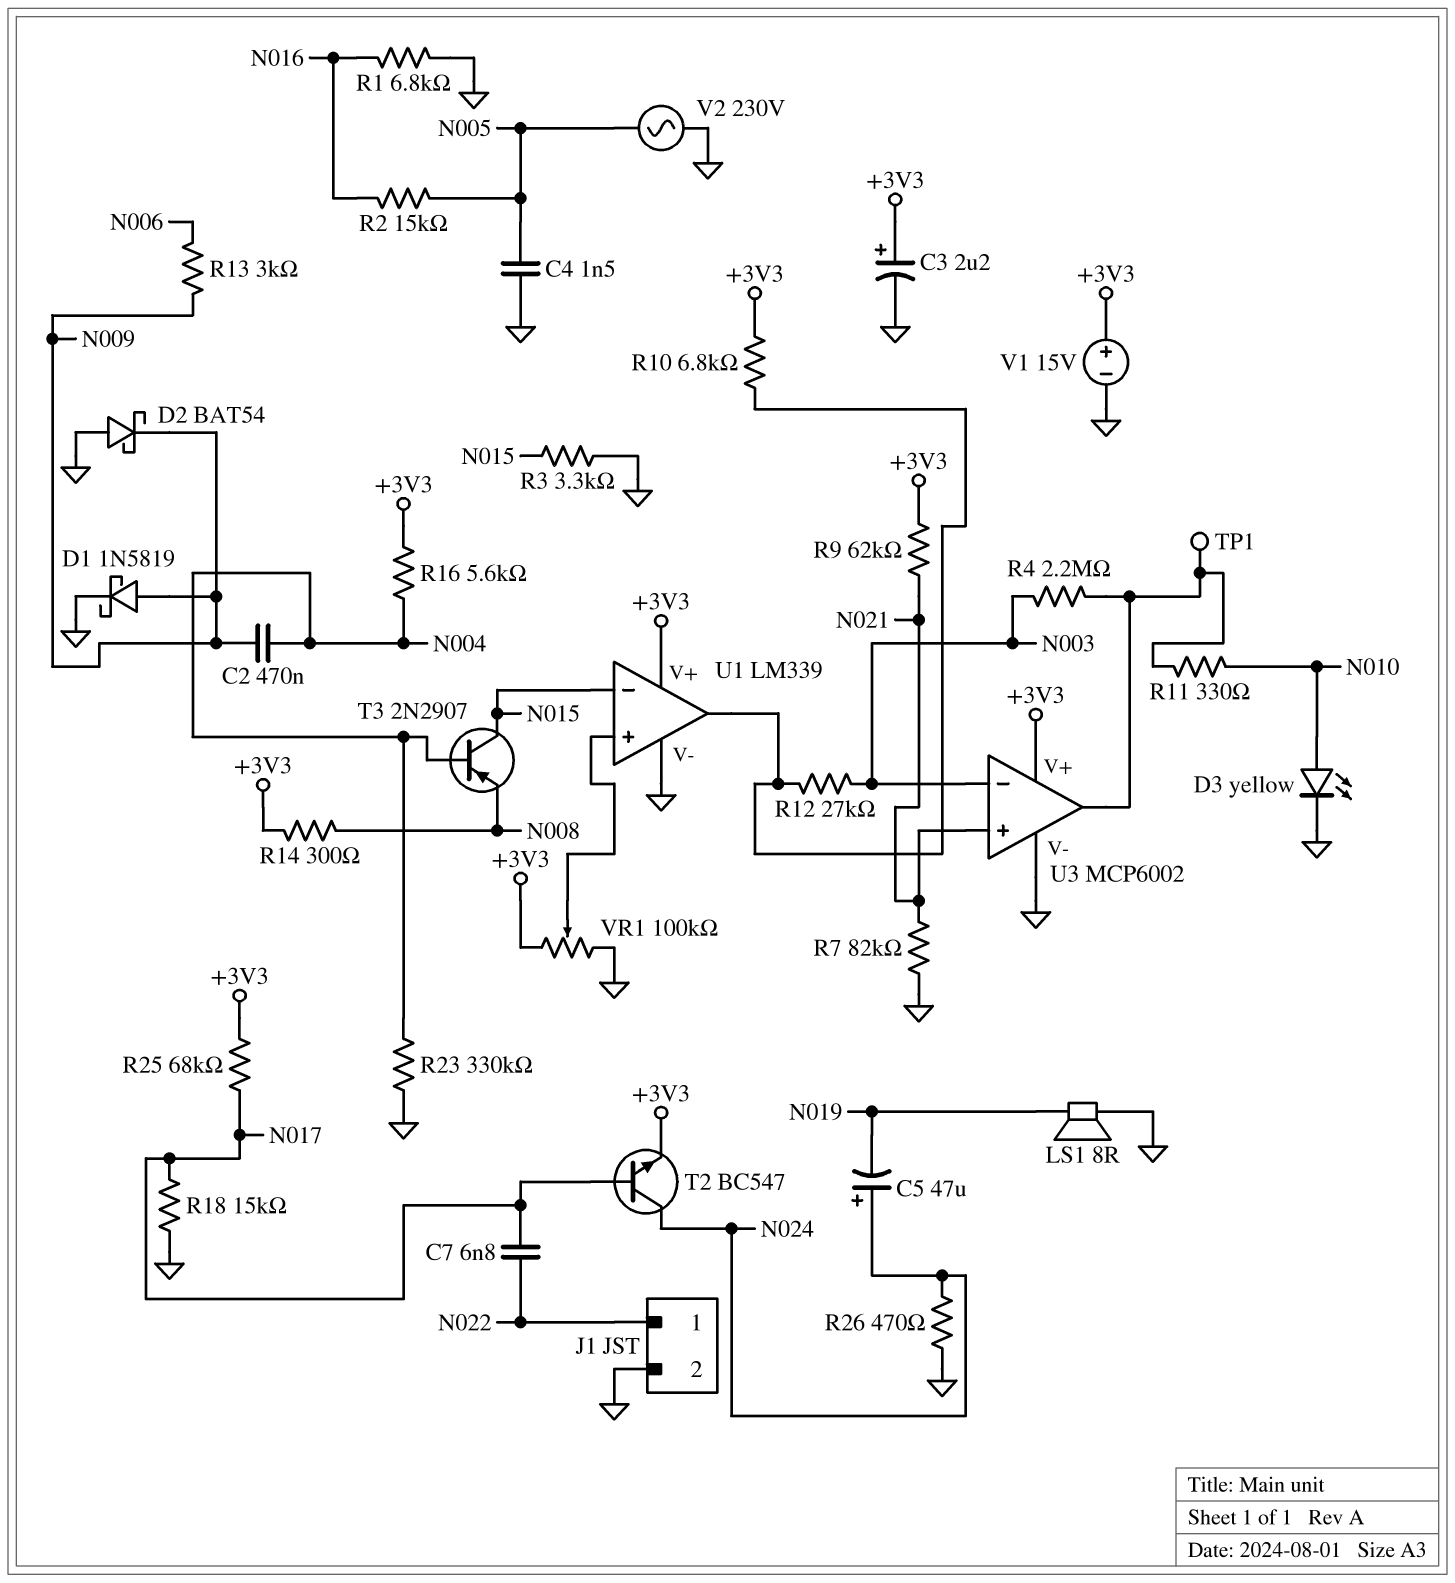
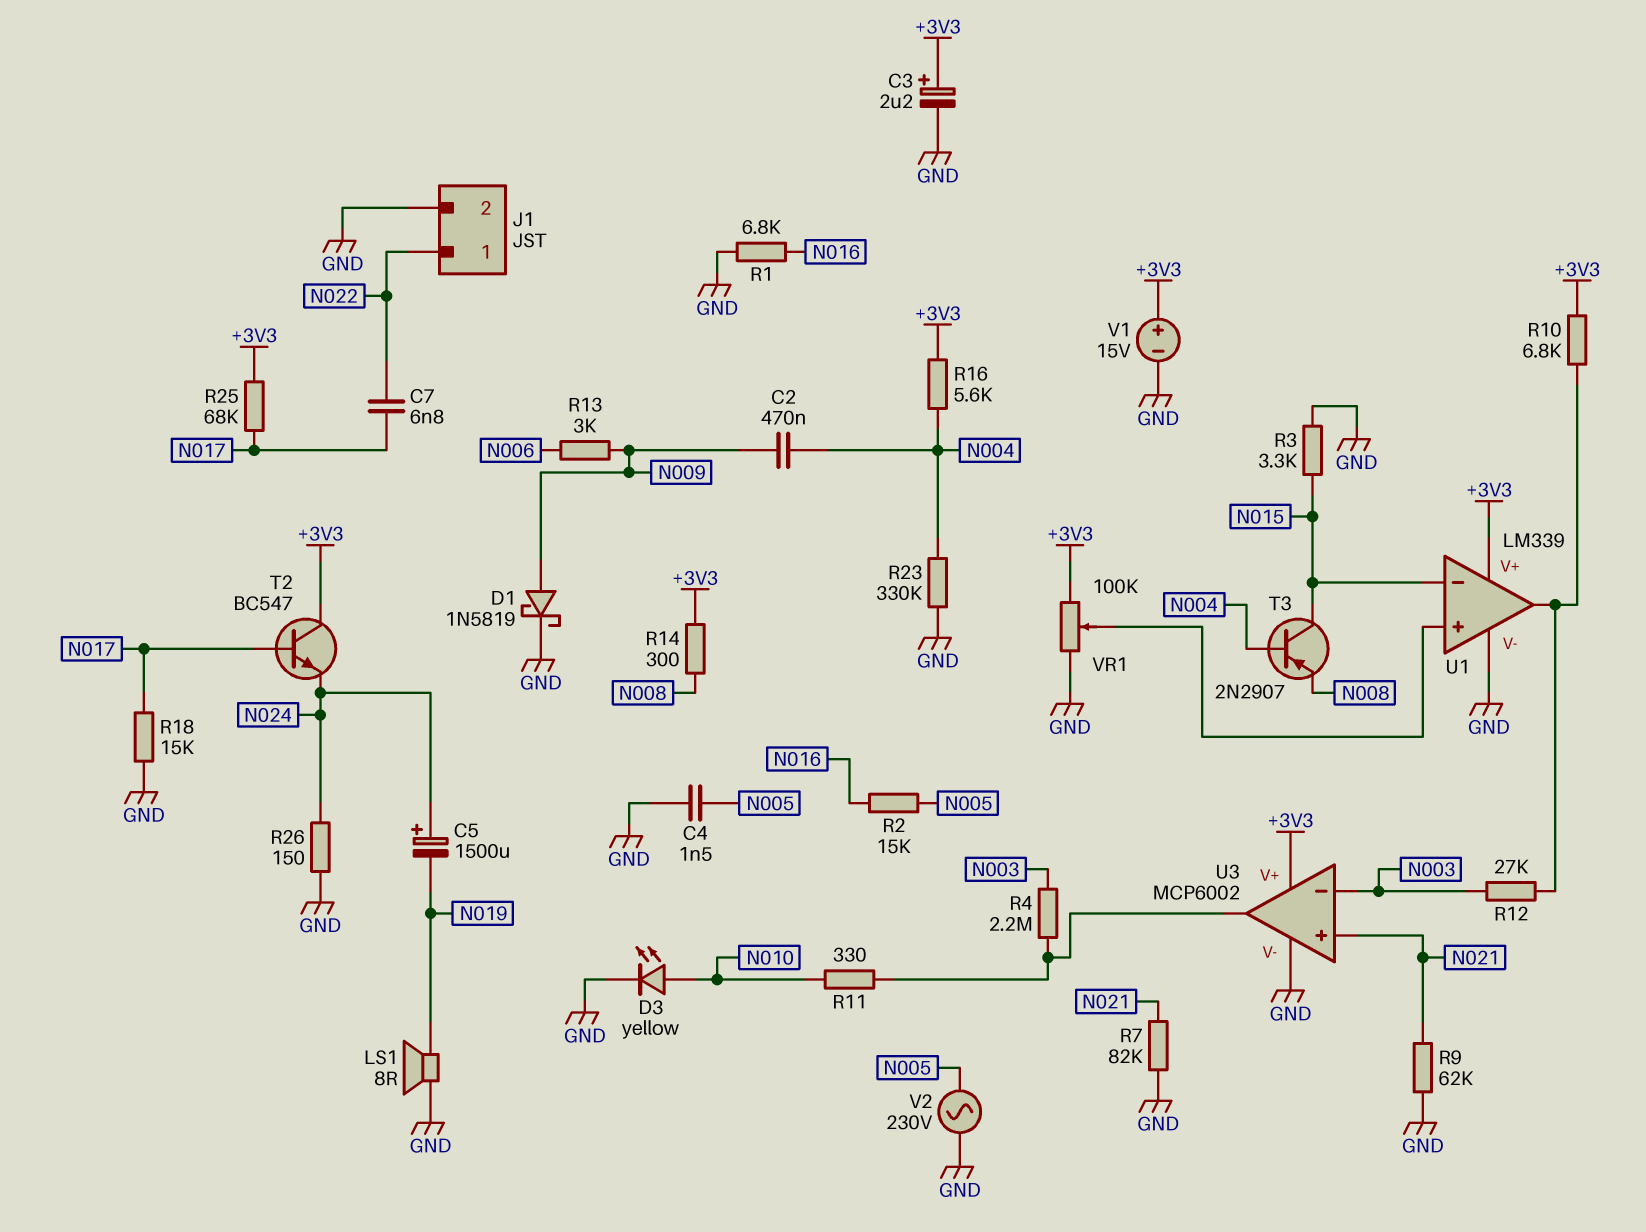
C5: 47uF (plus N024, minus N019) -> 1500uF (plus N024, minus N019)
D2: schottky BAT54 (A GND, K N009) -> none
R9: 62k (+3V3, N021) -> 62k (GND, N021)
R26: 470 (GND, N024) -> 150 (GND, N024)
T2: NPN BC547 (B N017, C N024, E +3V3) -> NPN BC547 (B N017, C +3V3, E N024)
TP1: test point (U3/out) -> none

